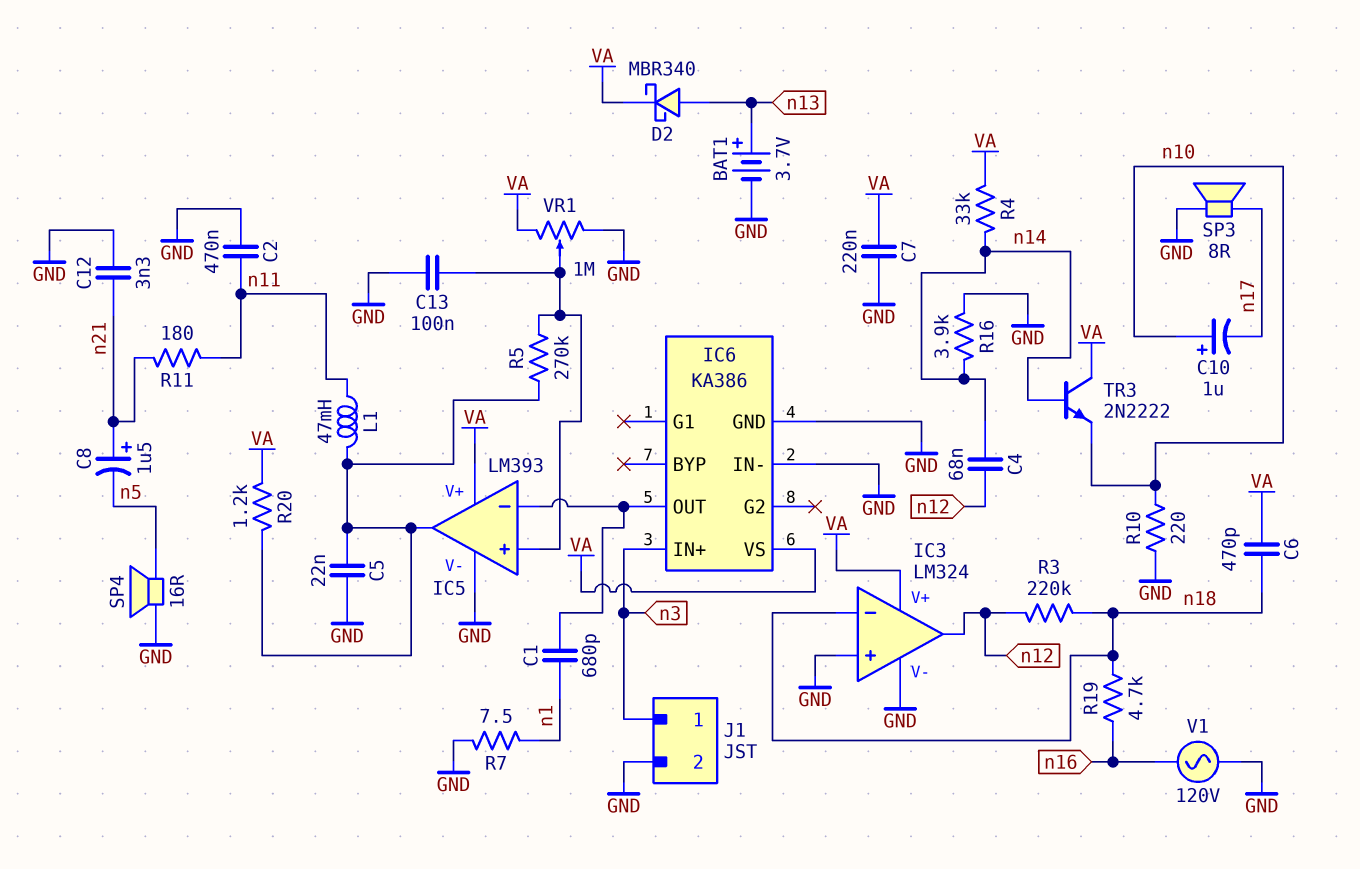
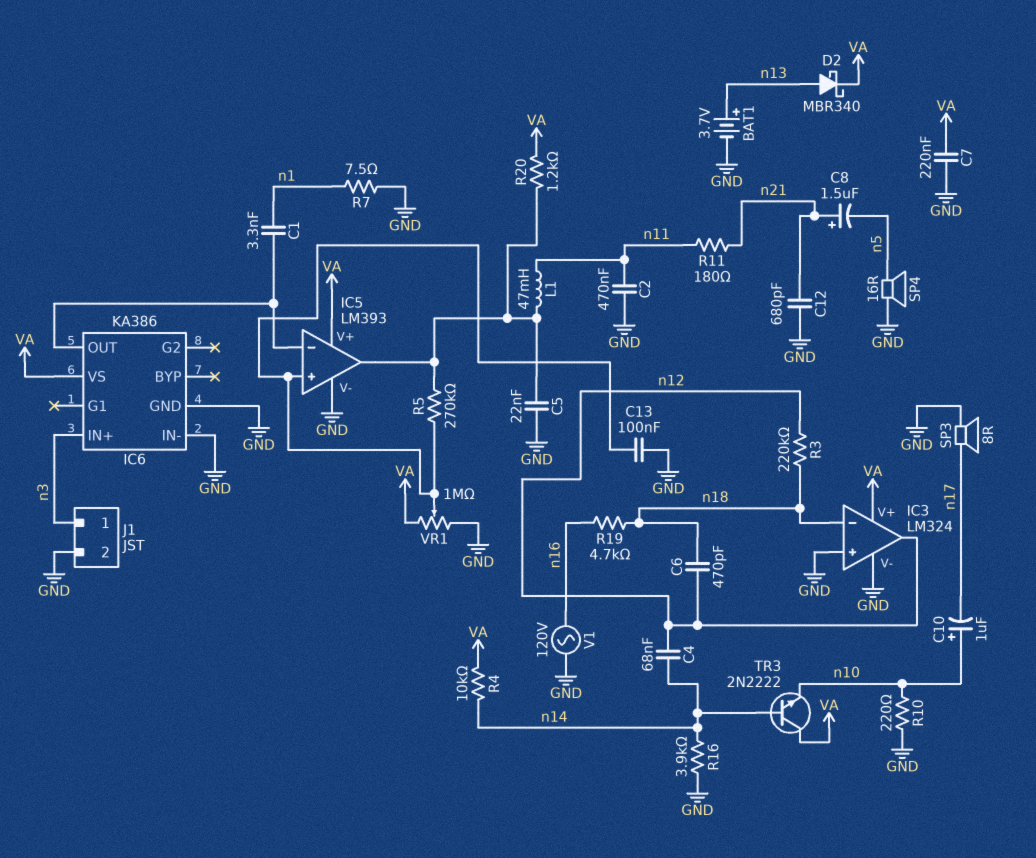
C1: 680pF (IC5/in-, n1) -> 3.3nF (IC5/in-, n1)
C6: 470pF (VA, n18) -> 470pF (n12, n18)
C12: 3.3nF (GND, n21) -> 680pF (GND, n21)
R4: 33k (VA, n14) -> 10k (VA, n14)

